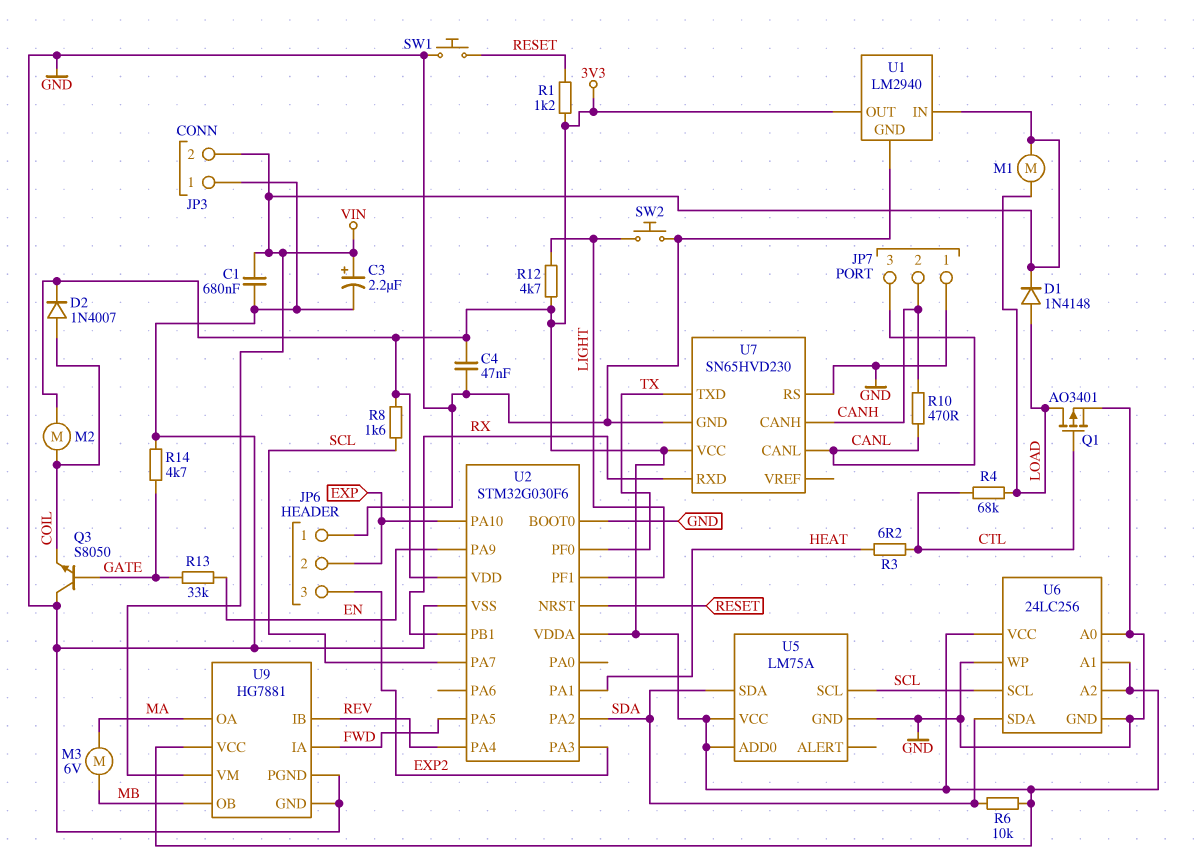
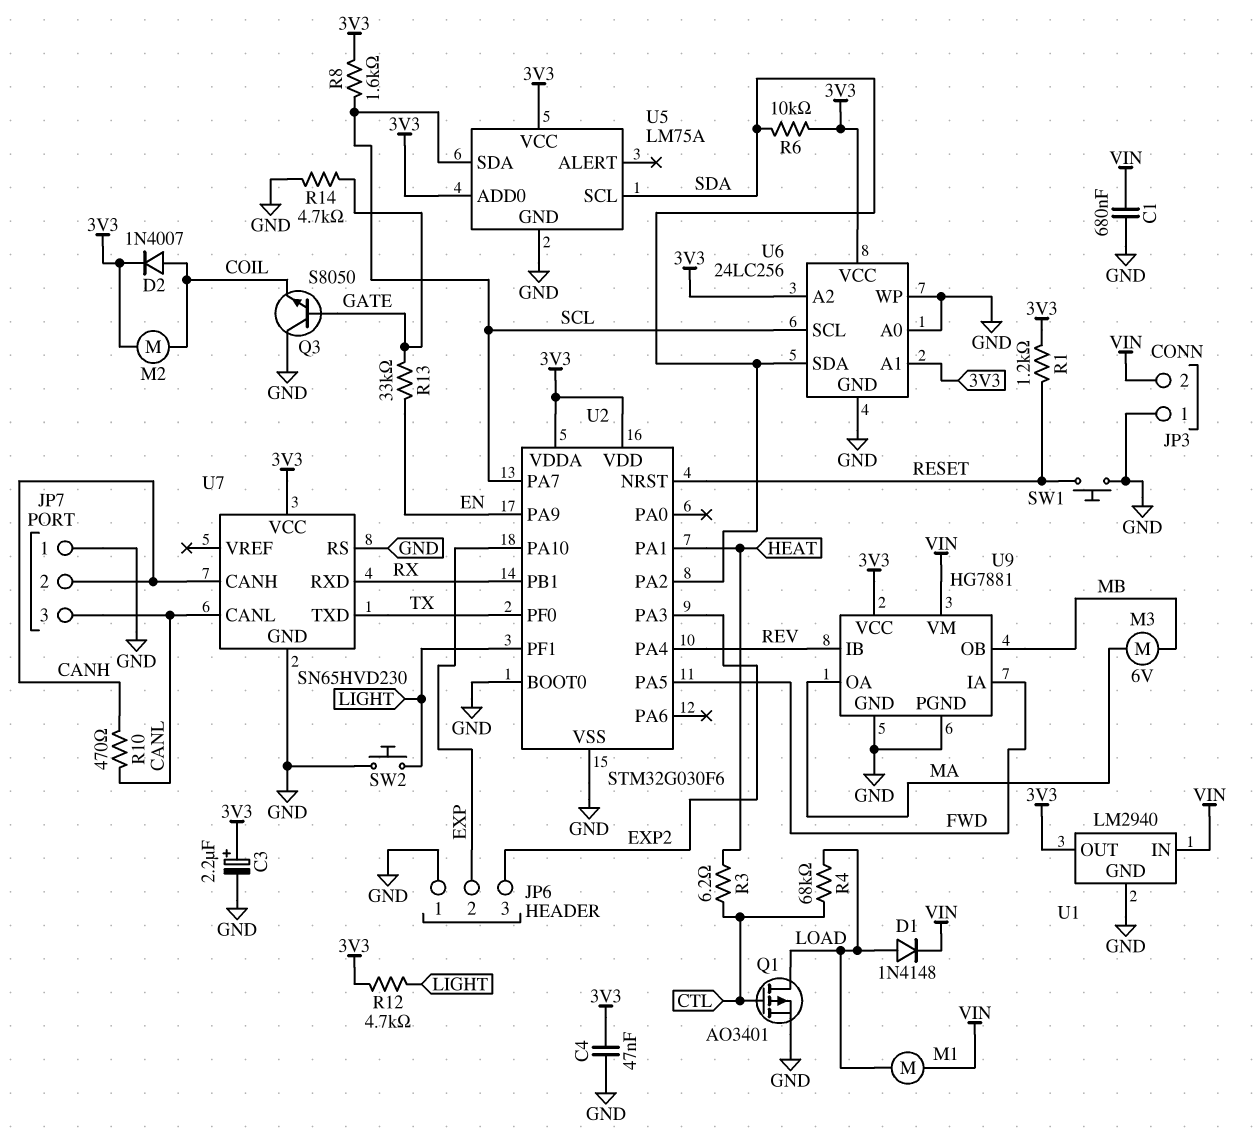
C3: 2.2uF (plus VIN, minus GND) -> 2.2uF (plus 3V3, minus GND)
U5 pin SCL: SCL -> SDA
U5 pin SDA: SDA -> SCL

